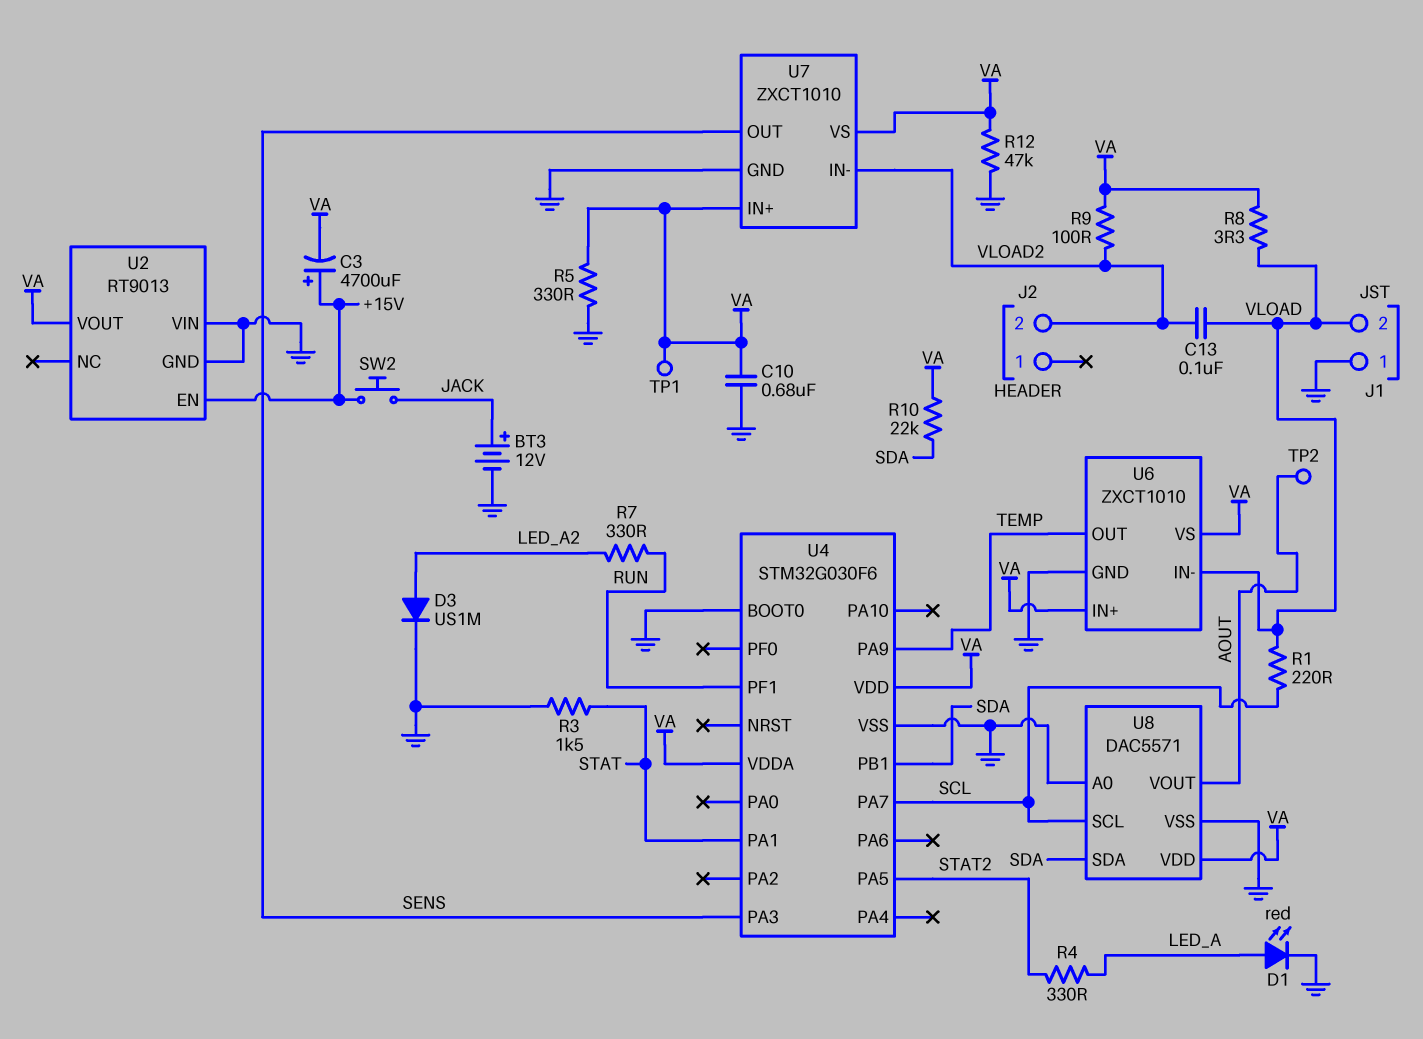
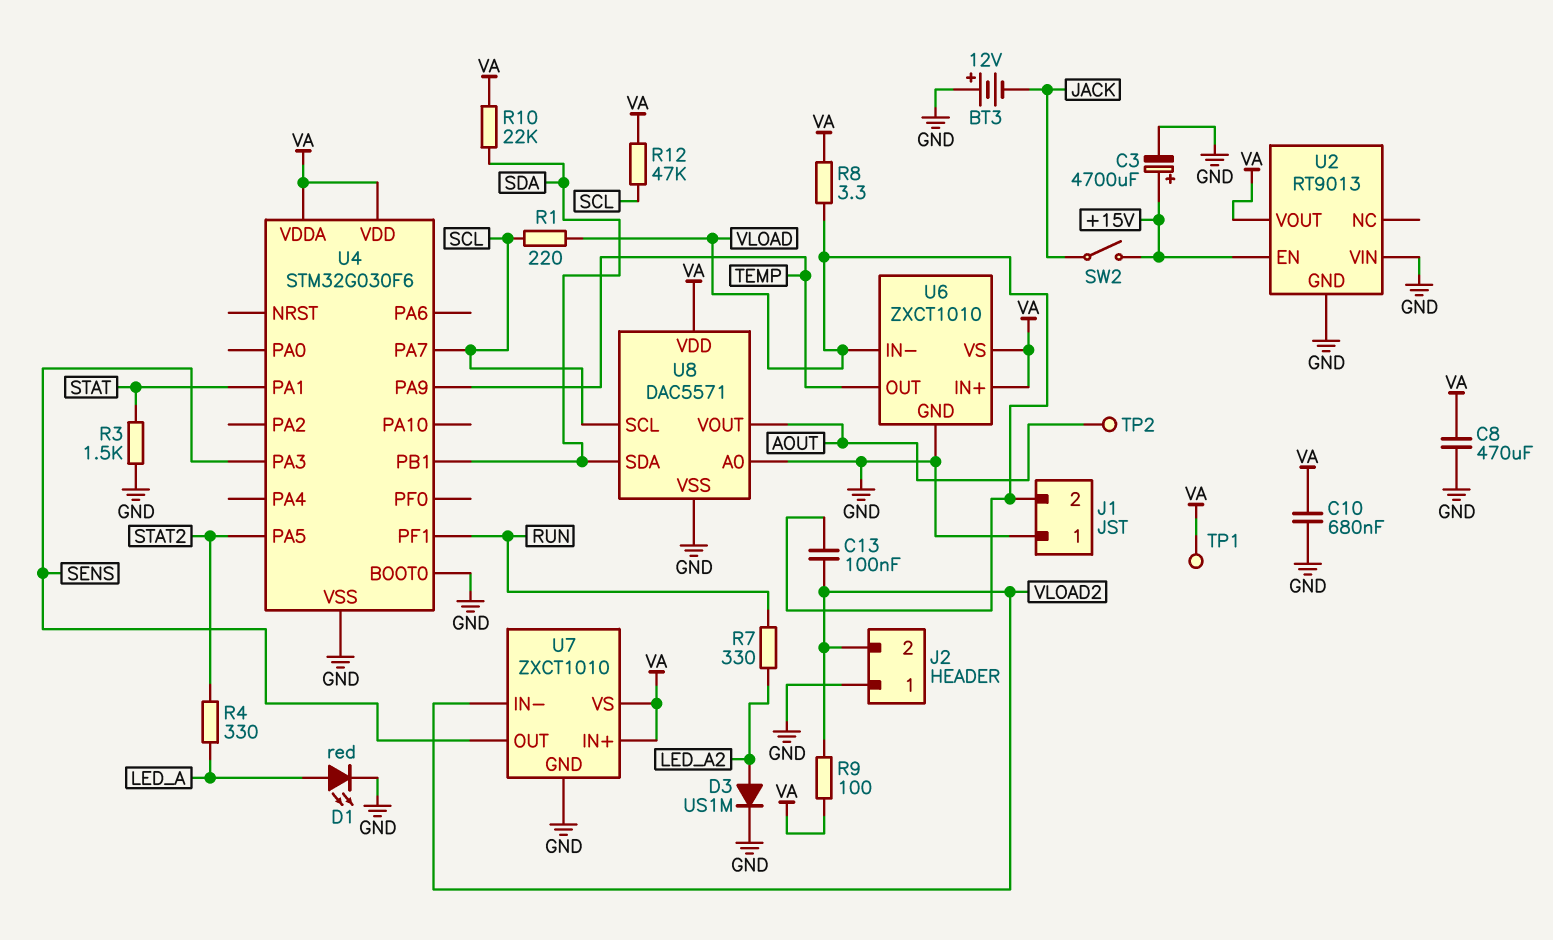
BT3: 12V (plus JACK, minus GND) -> 12V (plus GND, minus JACK)
C3: 4700uF (plus +15V, minus VA) -> 4700uF (plus +15V, minus GND)
C8: none -> 470uF (GND, VA)
J2 pin 1: none -> GND
R5: 330 (GND, VA) -> none
R12: 47k (GND, VA) -> 47k (SCL, VA)
SW2: button (+15V, JACK) -> switch (+15V, JACK)

